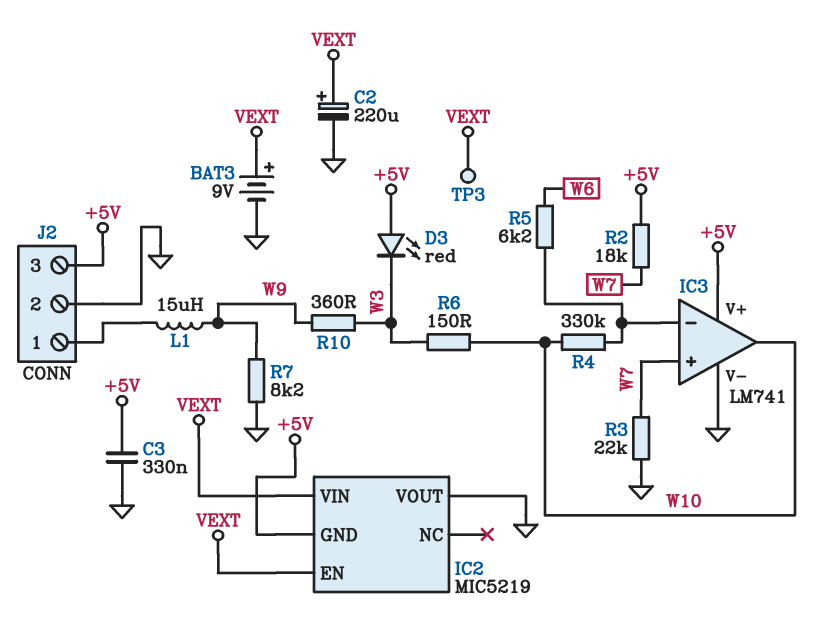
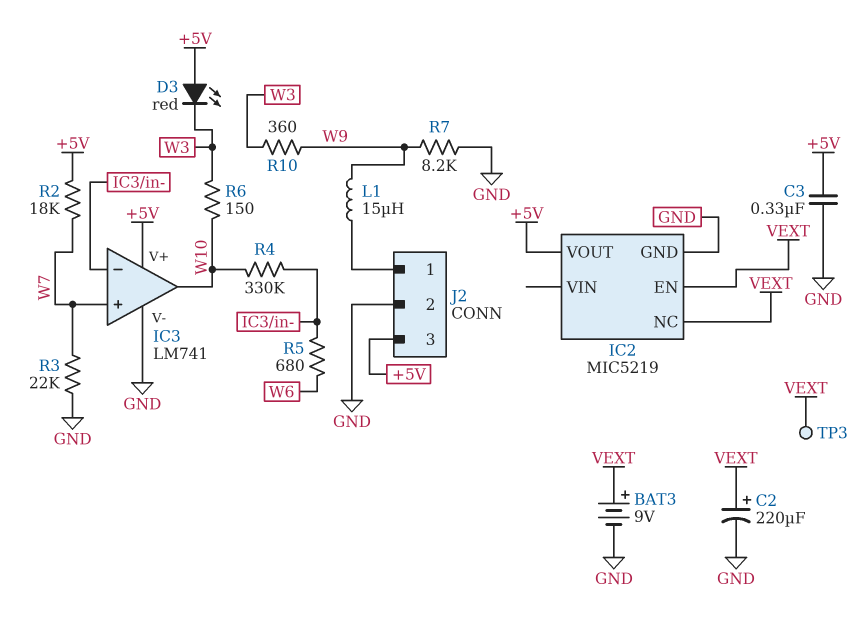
IC2 pin GND: +5V -> GND
IC2 pin NC: none -> VEXT
IC2 pin VIN: VEXT -> none
IC2 pin VOUT: GND -> +5V
R5: 6.2k (IC3/in-, W6) -> 680 (IC3/in-, W6)

